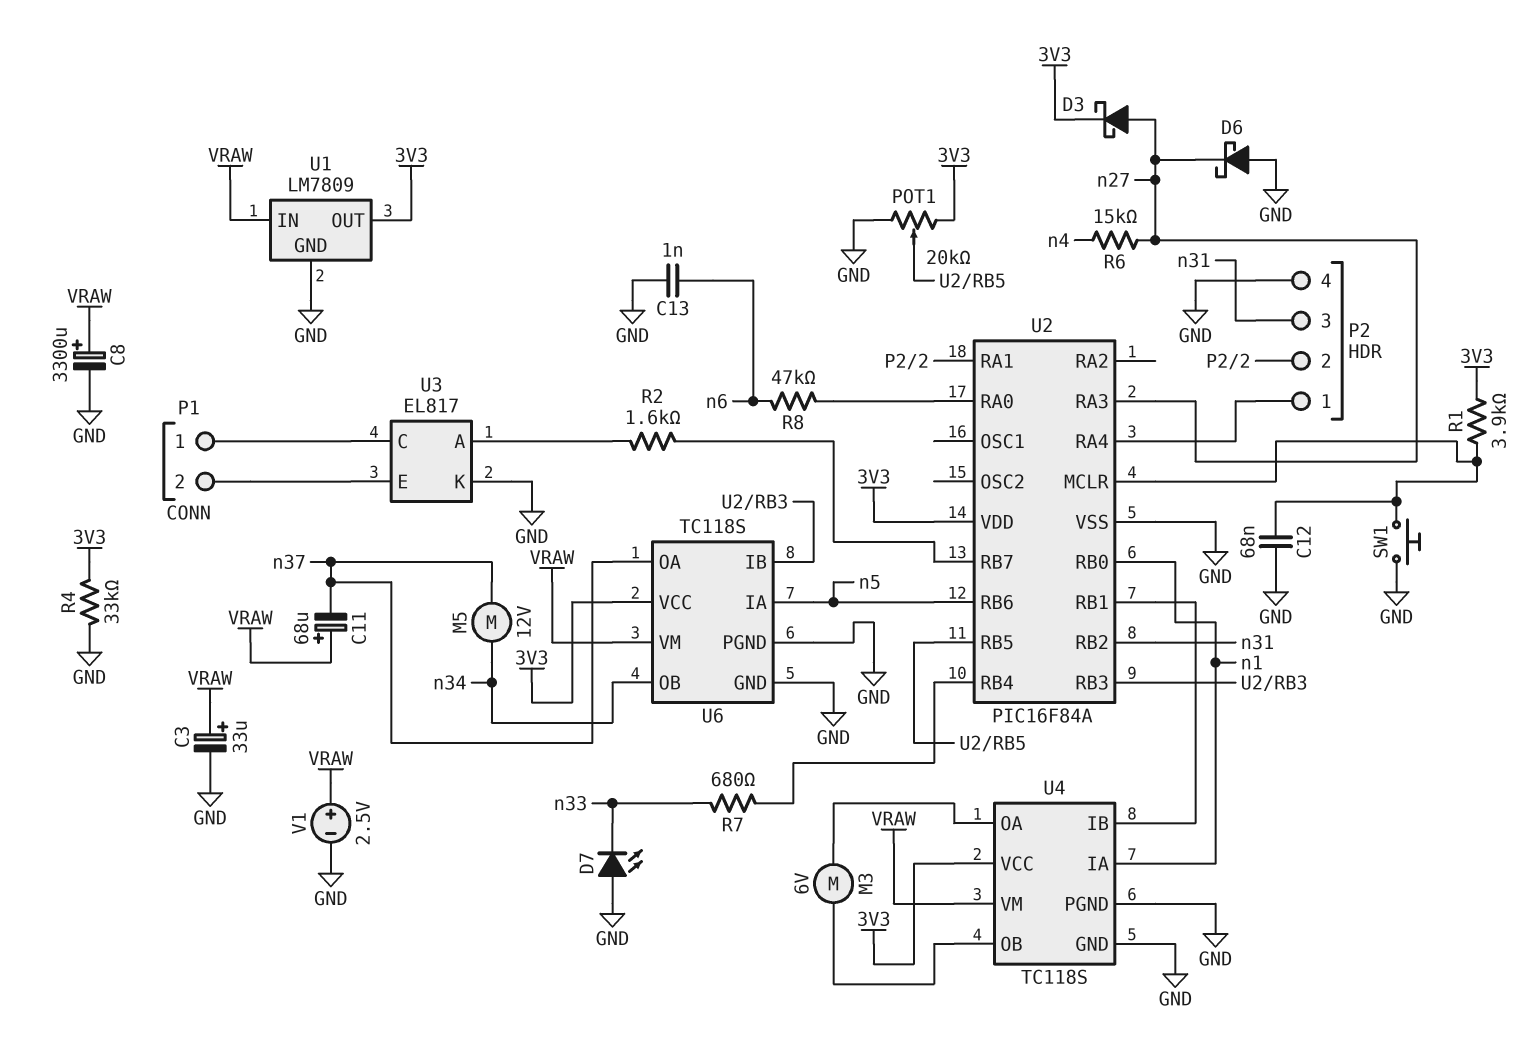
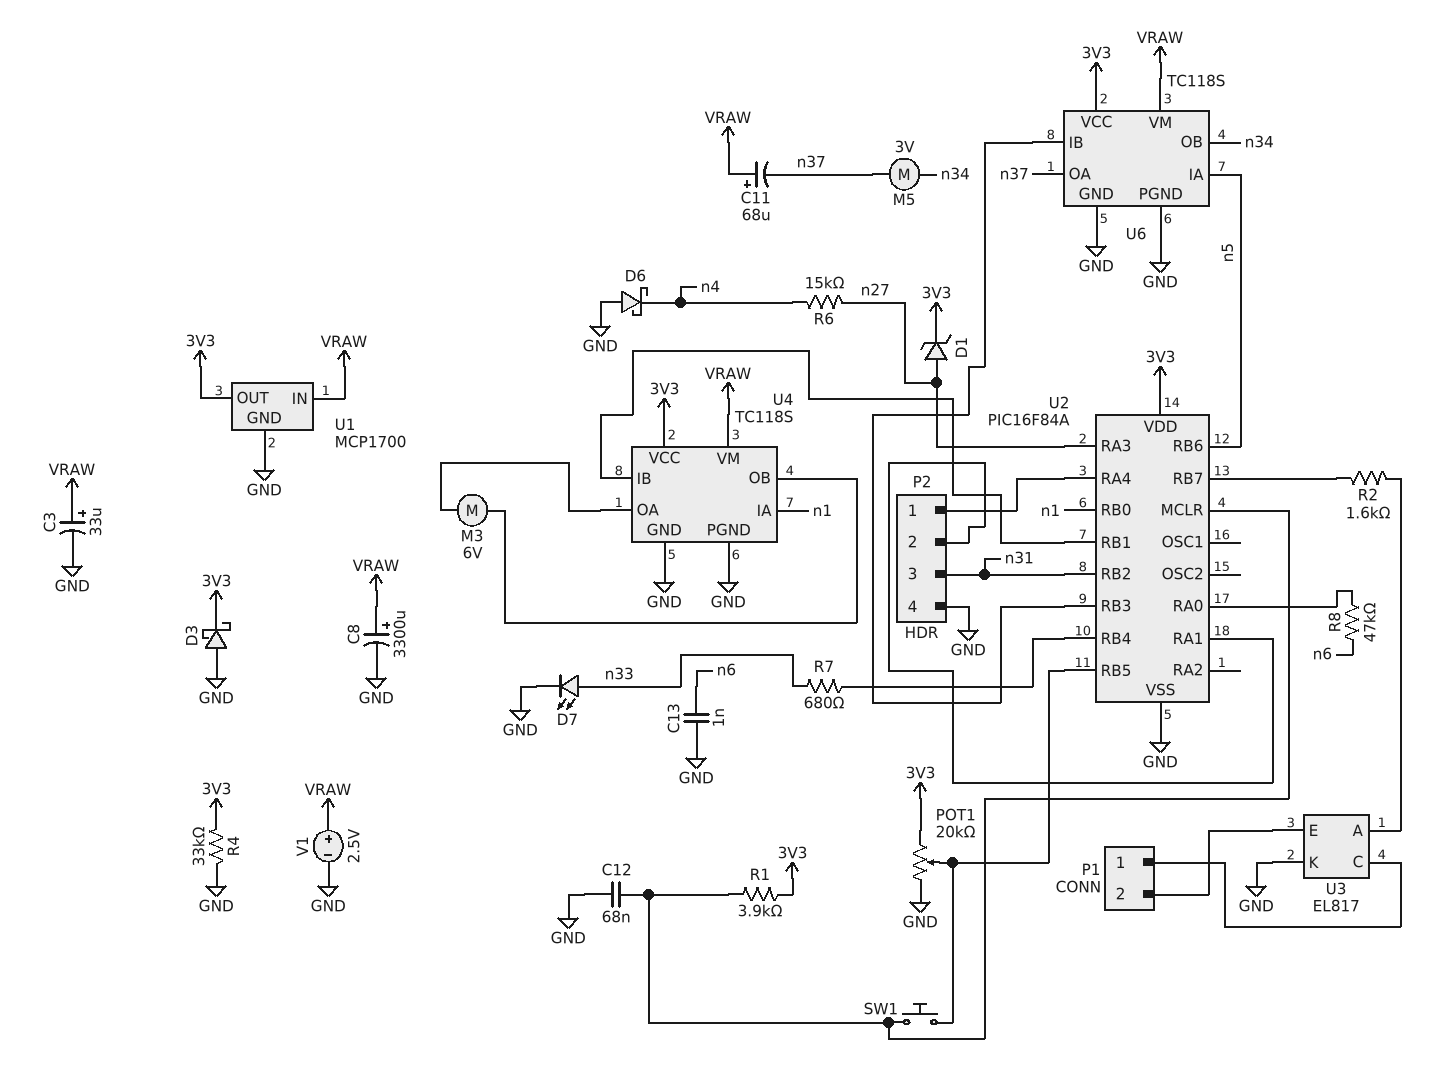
D1: none -> zener (A n27, K 3V3)
D3: schottky (A n27, K 3V3) -> schottky (A GND, K 3V3)
D6: schottky (A GND, K n27) -> schottky (A GND, K n4)
D7: LED (A GND, K n33) -> LED (A n33, K GND)
M5: motor 12V (n34, n37) -> motor 3V (n34, n37)
SW1: button (GND, U2/MCLR) -> button (U2/MCLR, U2/RB5)
U1: LM7809 -> MCP1700

